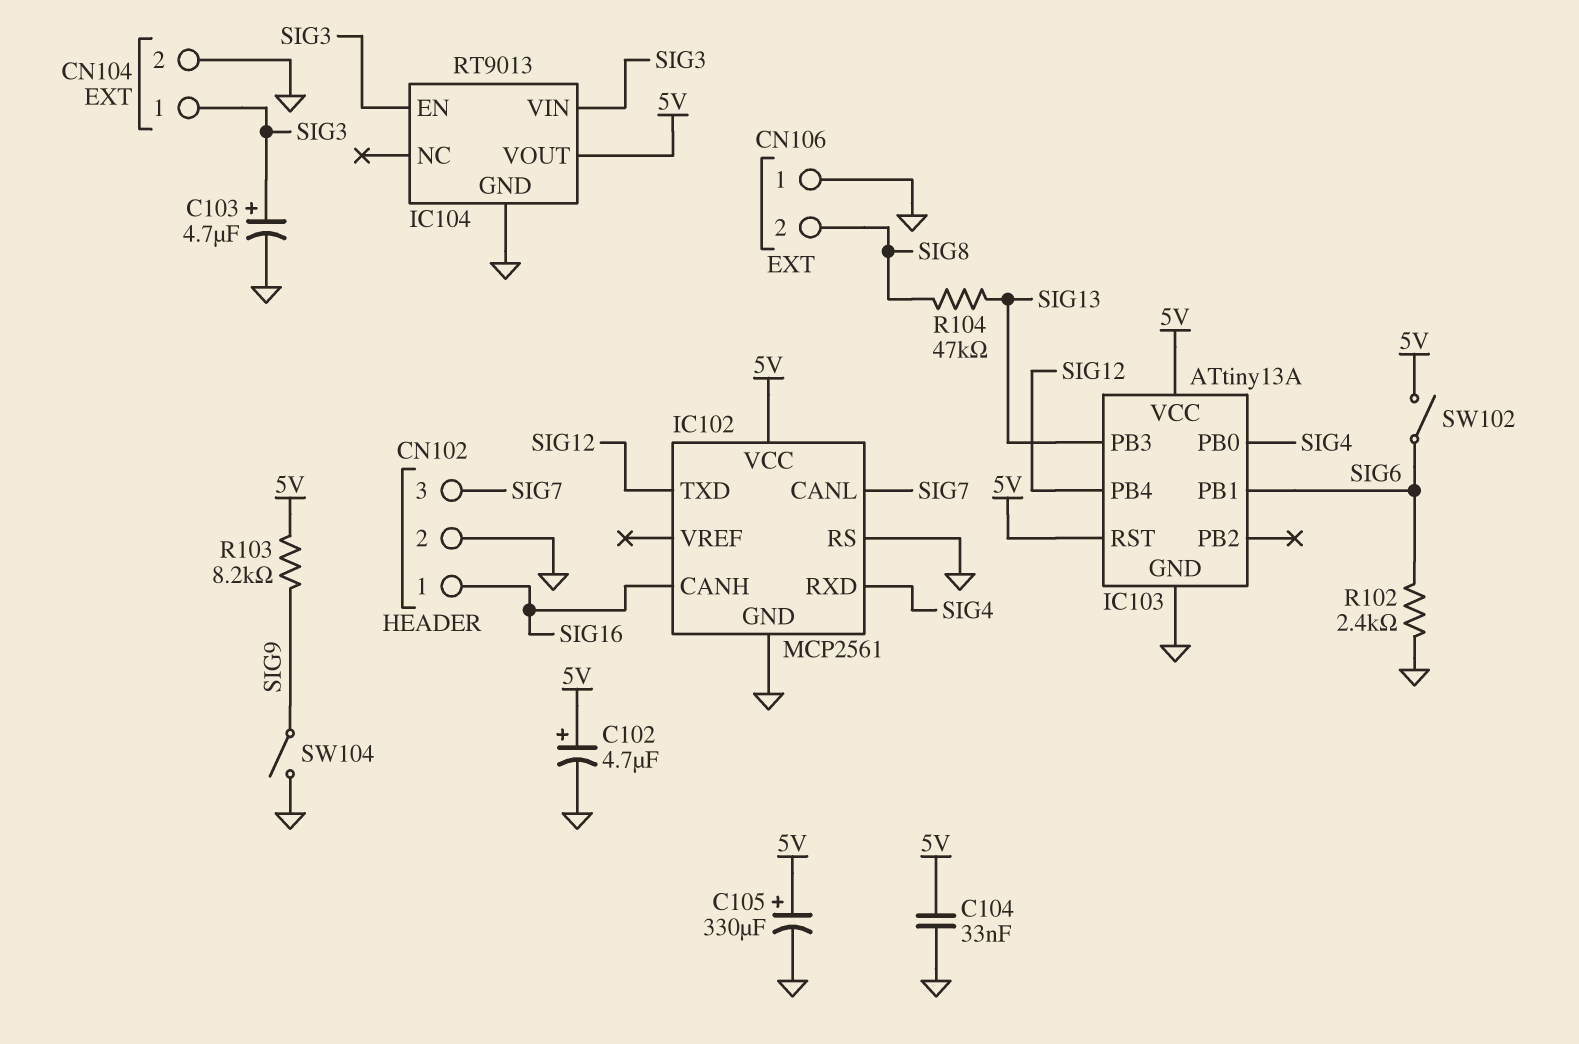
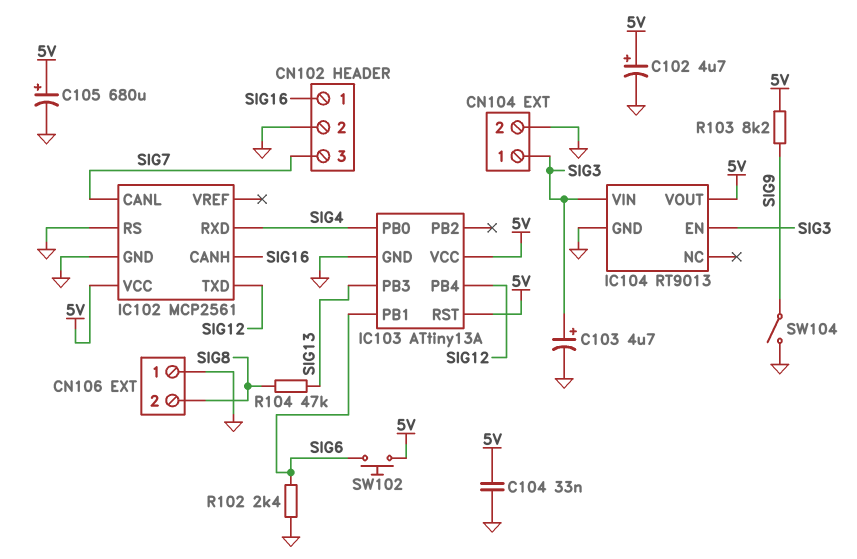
C105: 330uF (plus 5V, minus GND) -> 680uF (plus 5V, minus GND)
SW102: switch (5V, SIG6) -> button (5V, SIG6)

